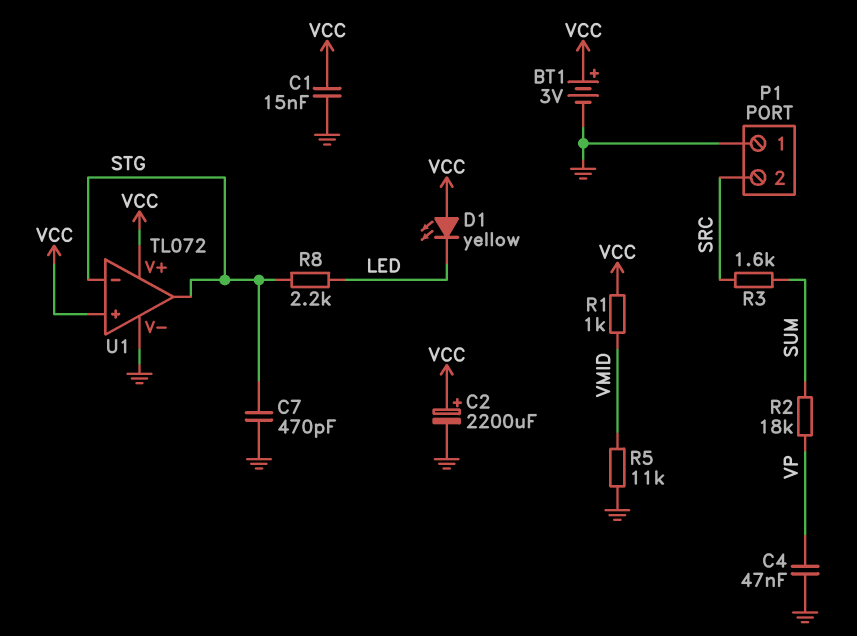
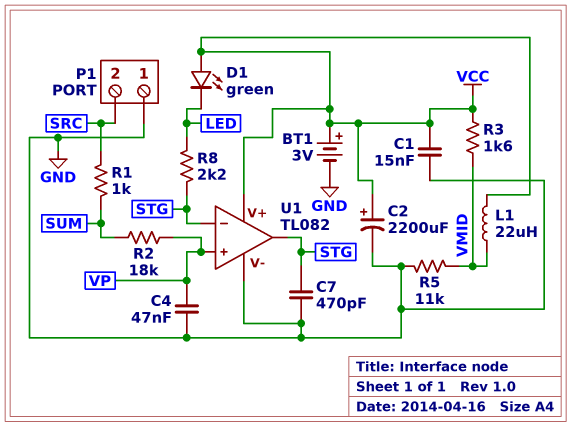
D1: LED yellow (A VCC, K LED) -> LED green (A VCC, K LED)
L1: none -> 22uH (VCC, VMID)
R1: 1k (VCC, VMID) -> 1k (SRC, SUM)
R3: 1.6k (SRC, SUM) -> 1.6k (VCC, VMID)
U1: TL072 -> TL082
U1 pin in+: VCC -> VP

